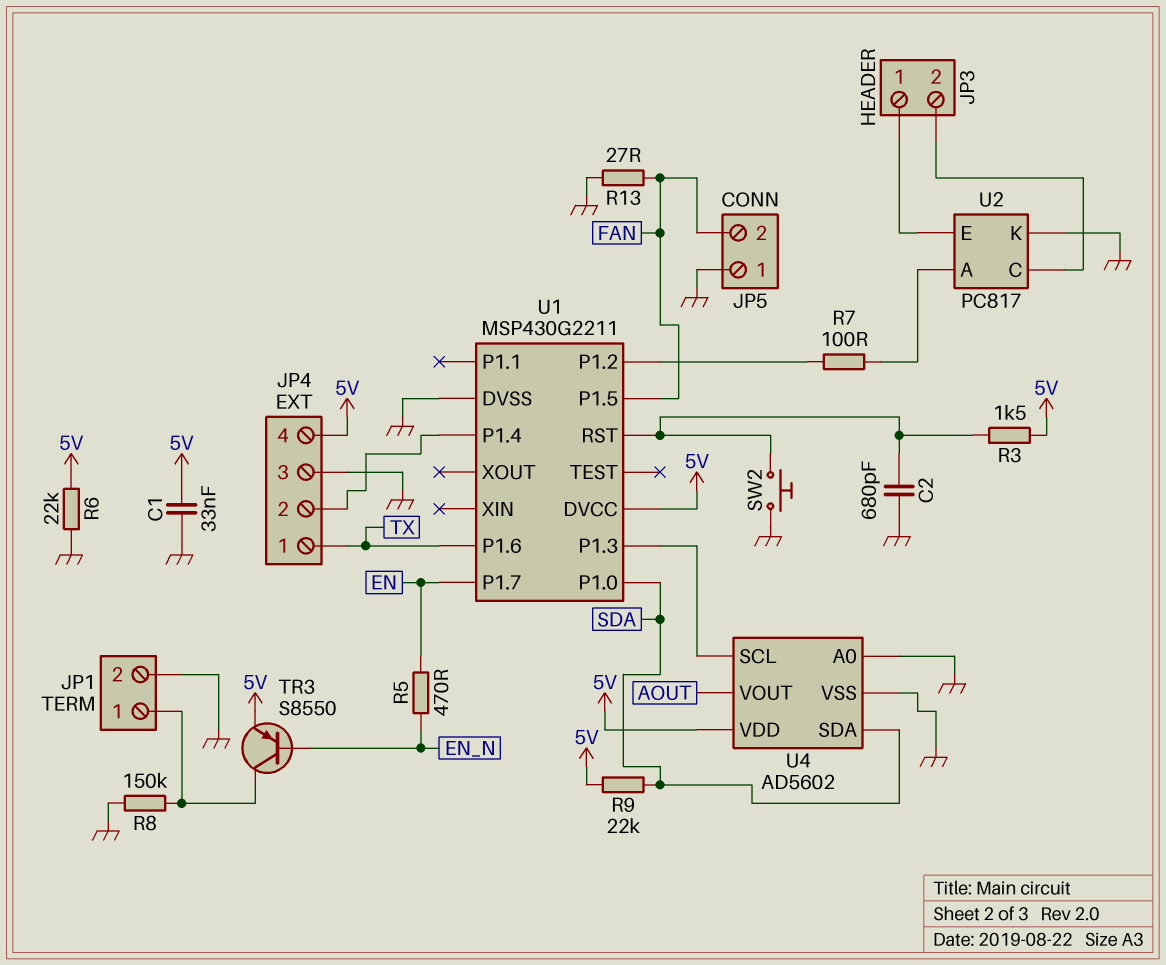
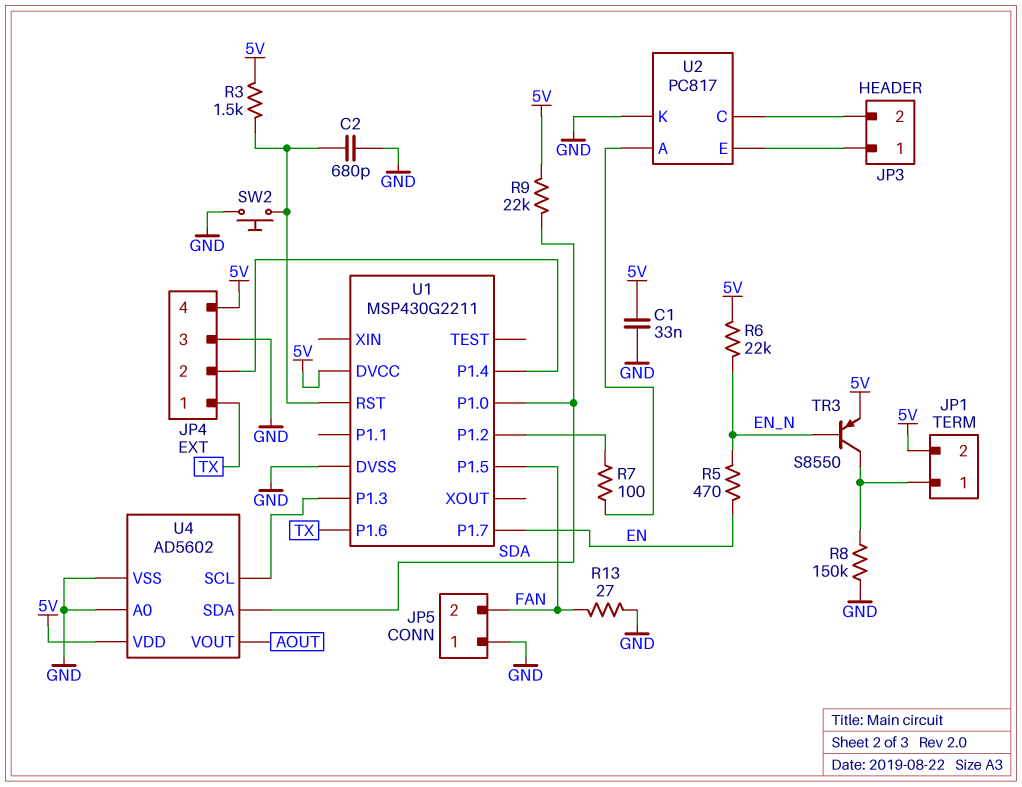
JP1 pin 2: GND -> 5V
R6: 22k (5V, GND) -> 22k (5V, EN_N)

